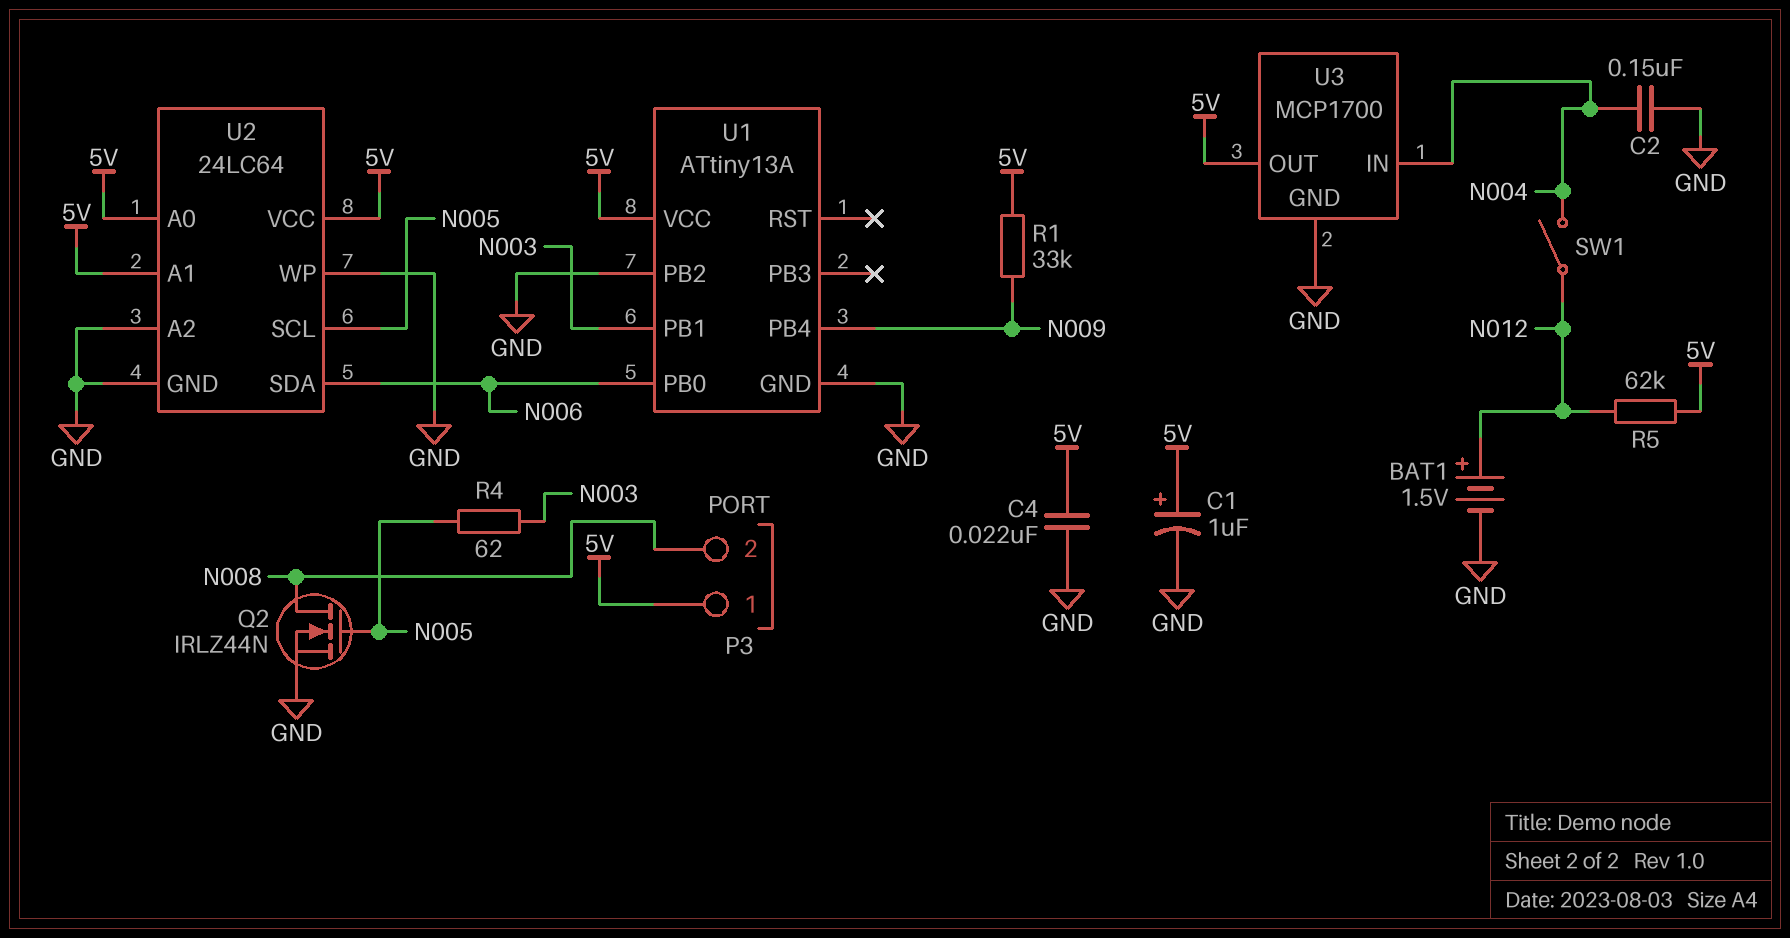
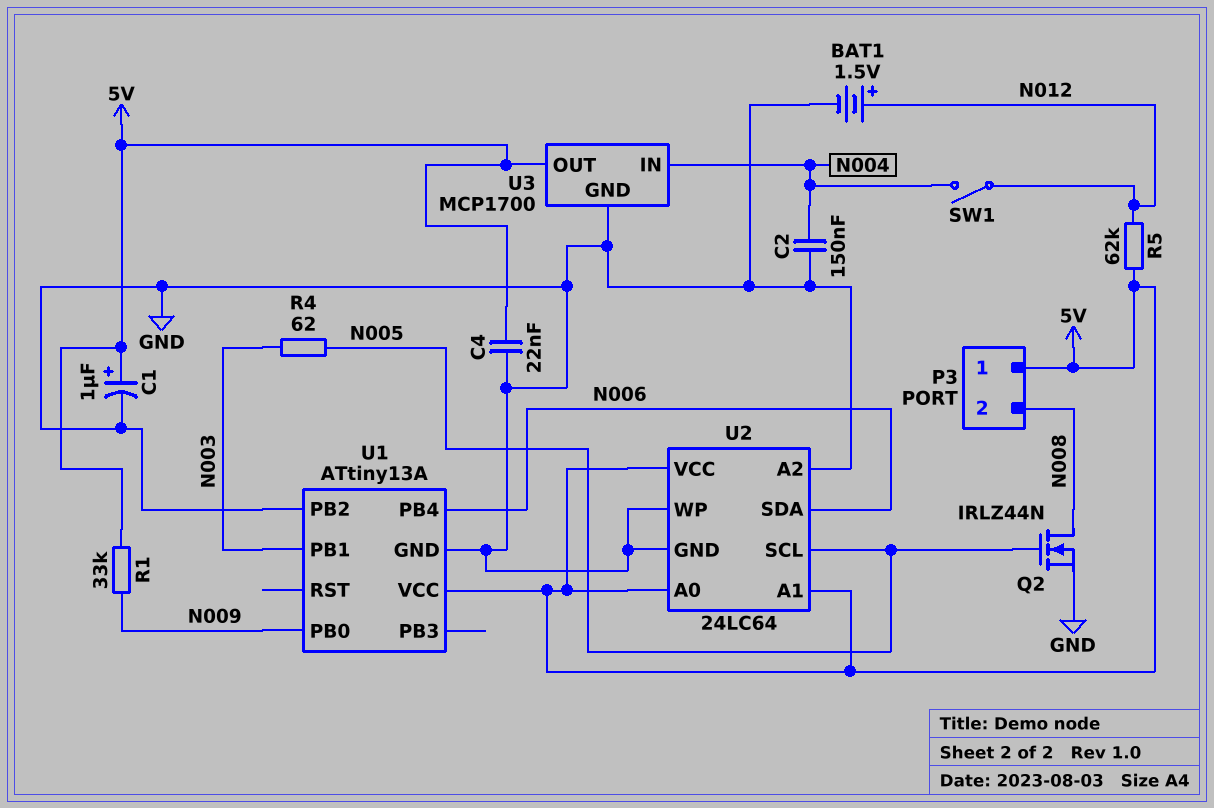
U1 pin PB0: N006 -> N009
U1 pin PB4: N009 -> N006

